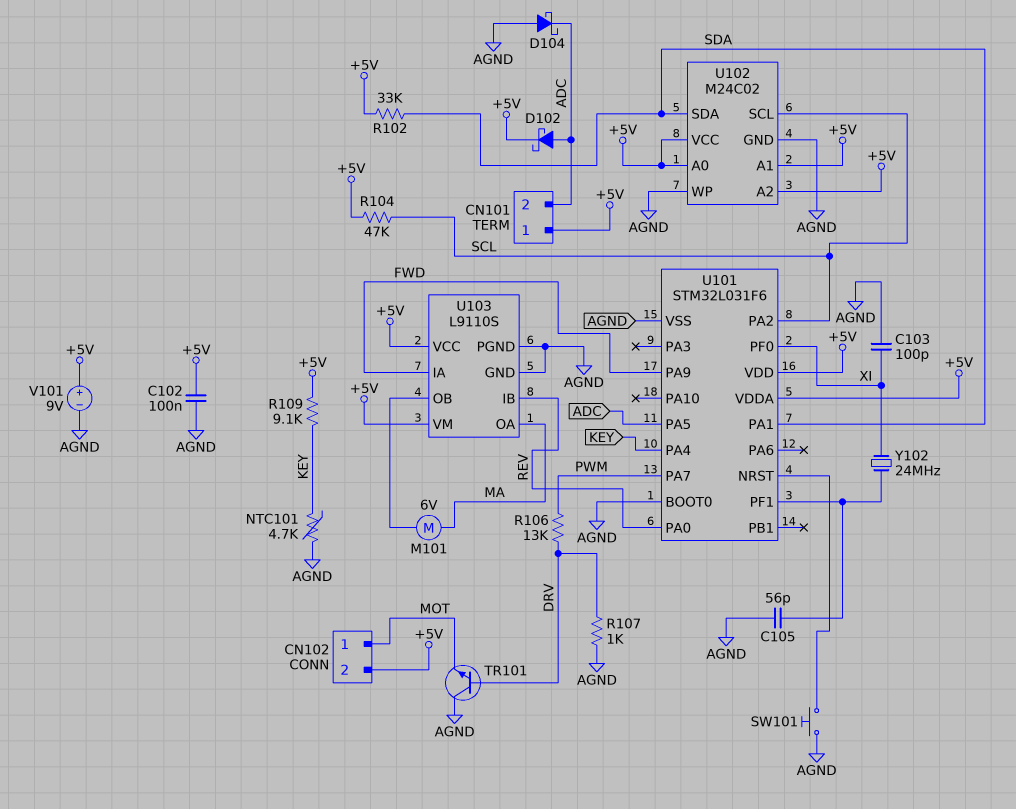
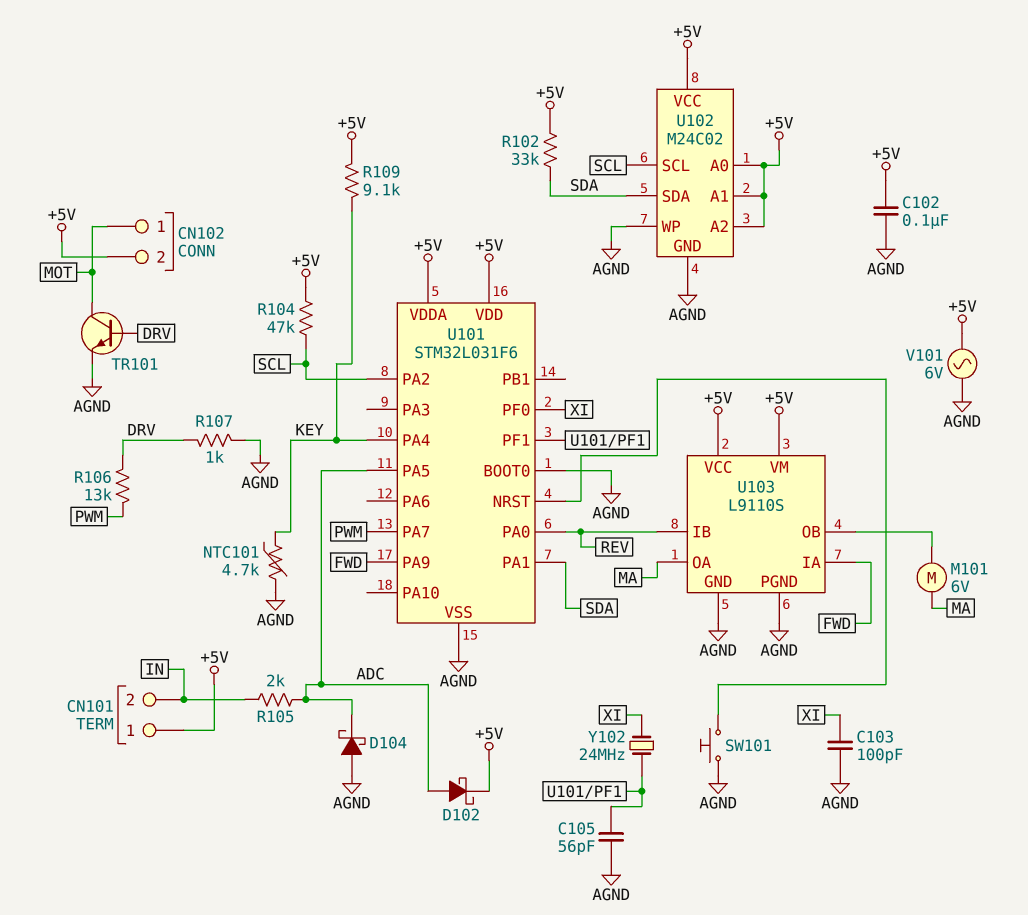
CN101 pin 2: ADC -> IN
R105: none -> 2k (ADC, IN)
TR101: NPN (B DRV, C AGND, E MOT) -> NPN (B DRV, C MOT, E AGND)
V101: 9V (plus +5V, minus AGND) -> AC 6V (+5V, AGND)

